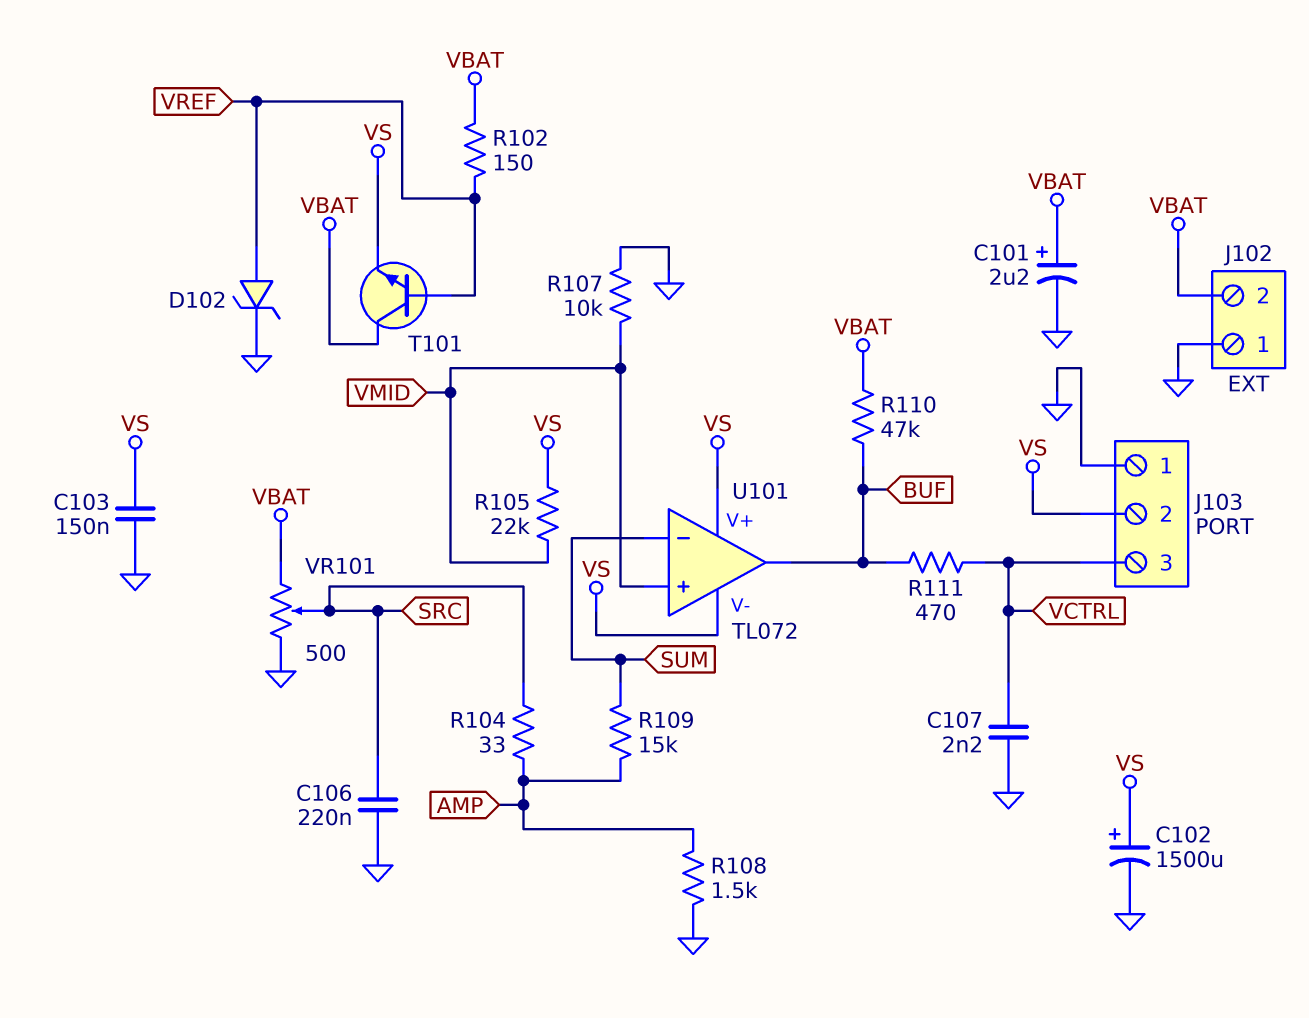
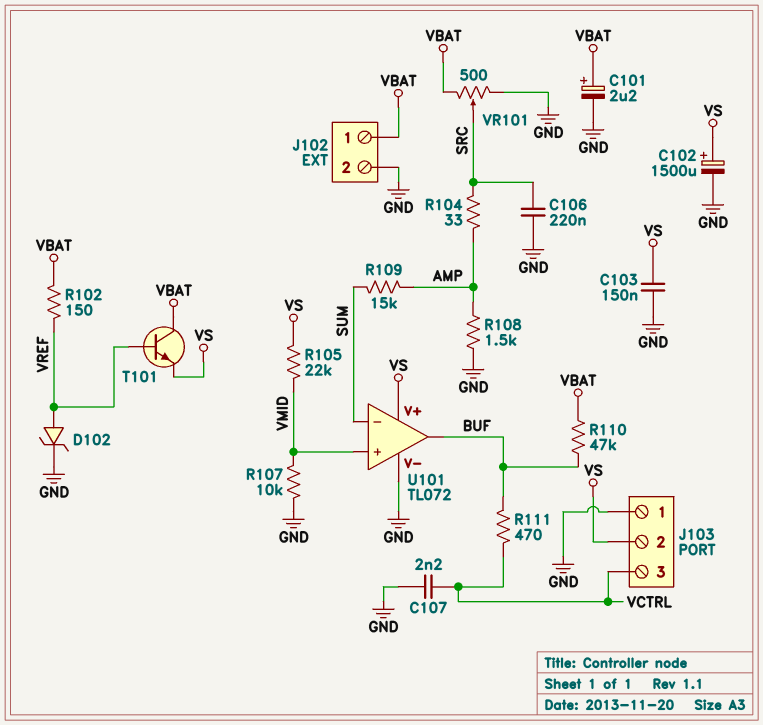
J102 pin 1: GND -> VBAT
J102 pin 2: VBAT -> GND
U101 pin V-: VS -> GND

